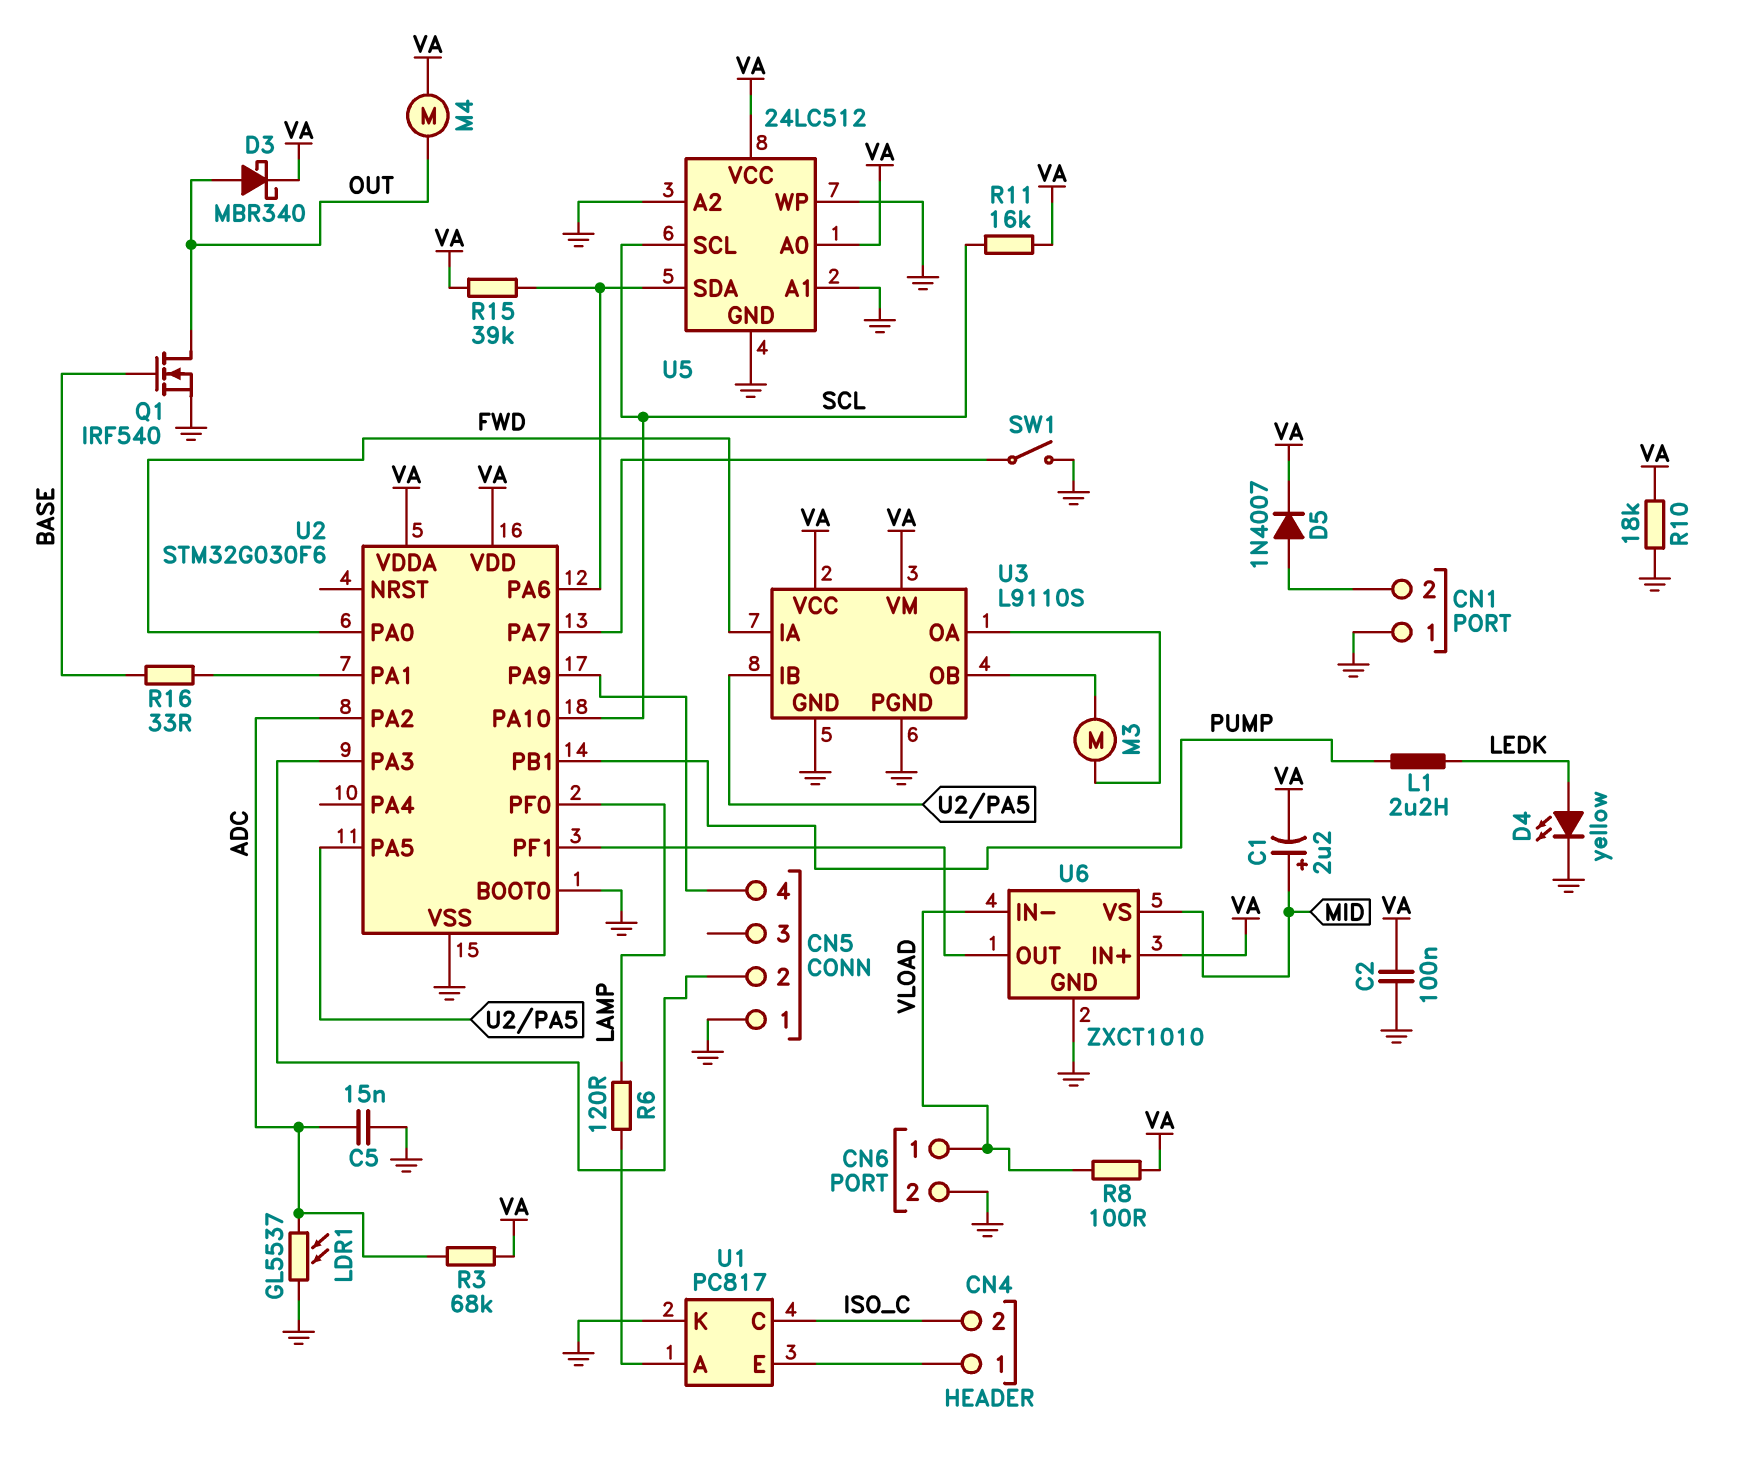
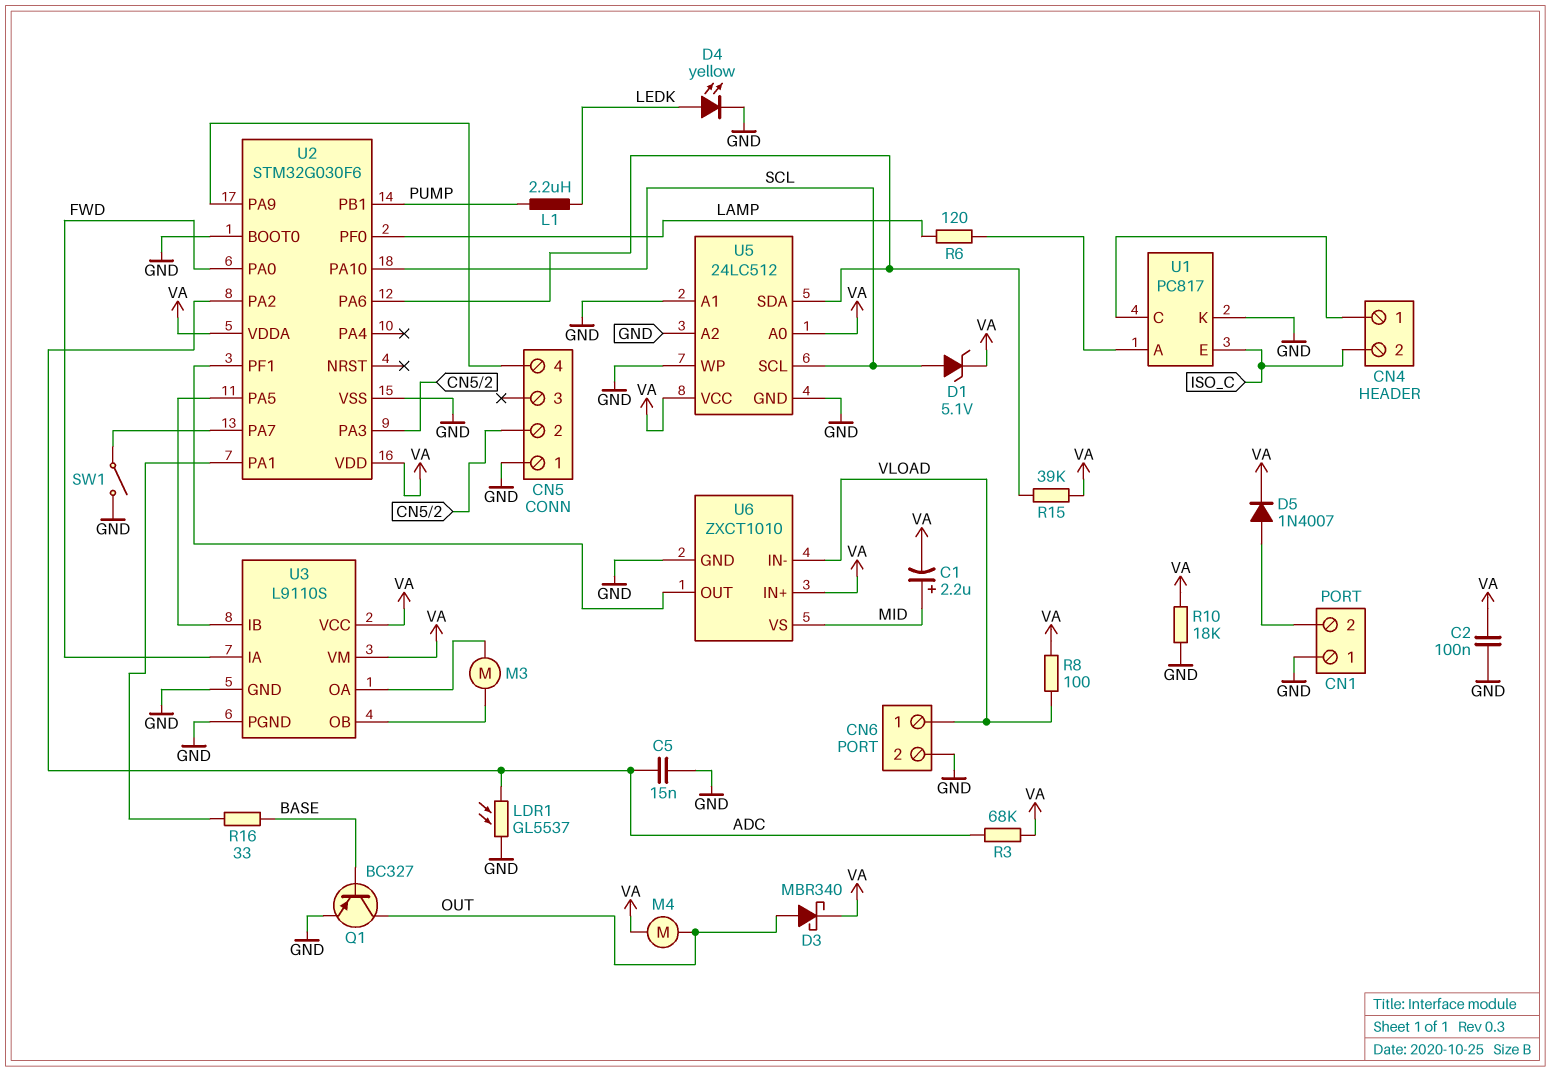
D1: none -> zener 5.1V (A SCL, K VA)
Q1: NMOS IRF540 (G BASE, D OUT, S GND) -> PNP BC327 (B BASE, C OUT, E GND)
R11: 16k (SCL, VA) -> none
U1 pin C: ISO_C -> CN4/1
U1 pin E: CN4/1 -> ISO_C

